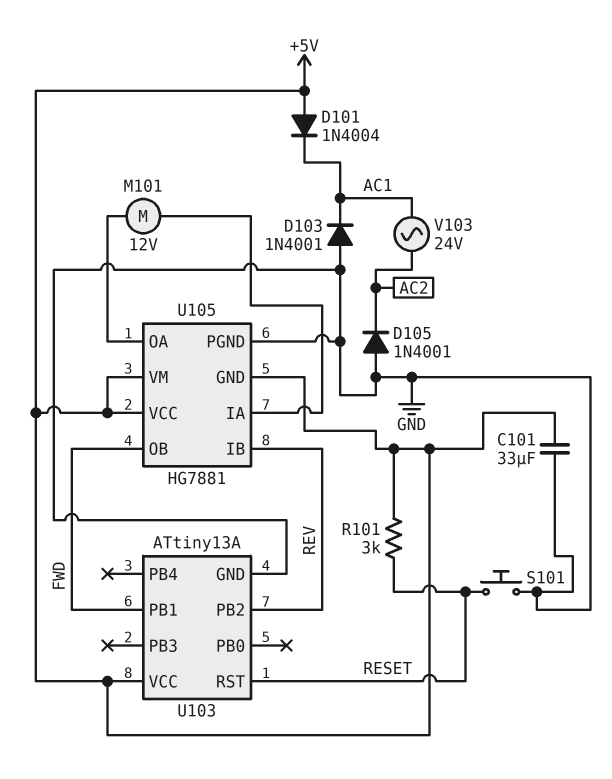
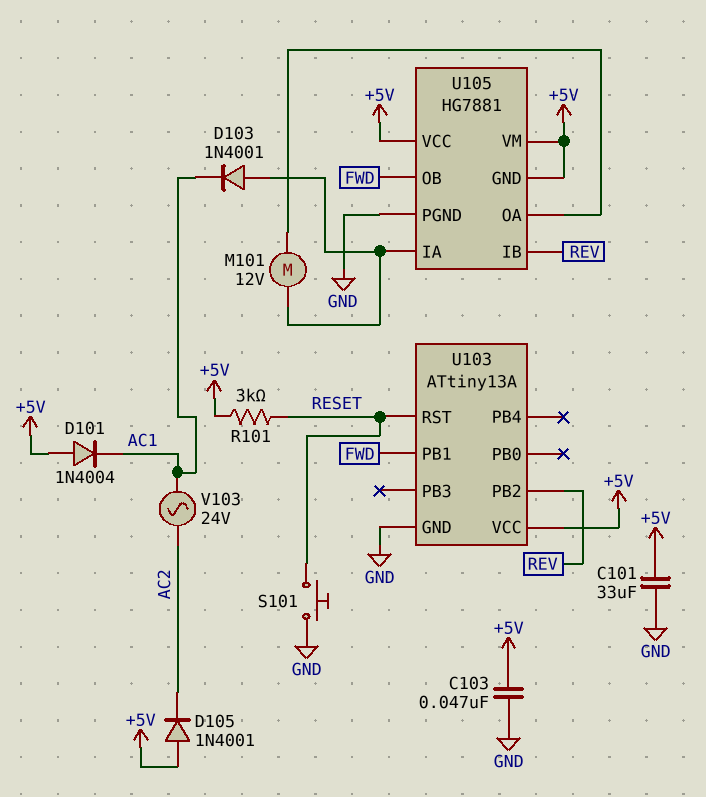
C103: none -> 47nF (+5V, GND)
D103: diode 1N4001 (A GND, K AC1) -> diode 1N4001 (A U105/IA, K AC1)
D105: diode 1N4001 (A GND, K AC2) -> diode 1N4001 (A +5V, K AC2)

